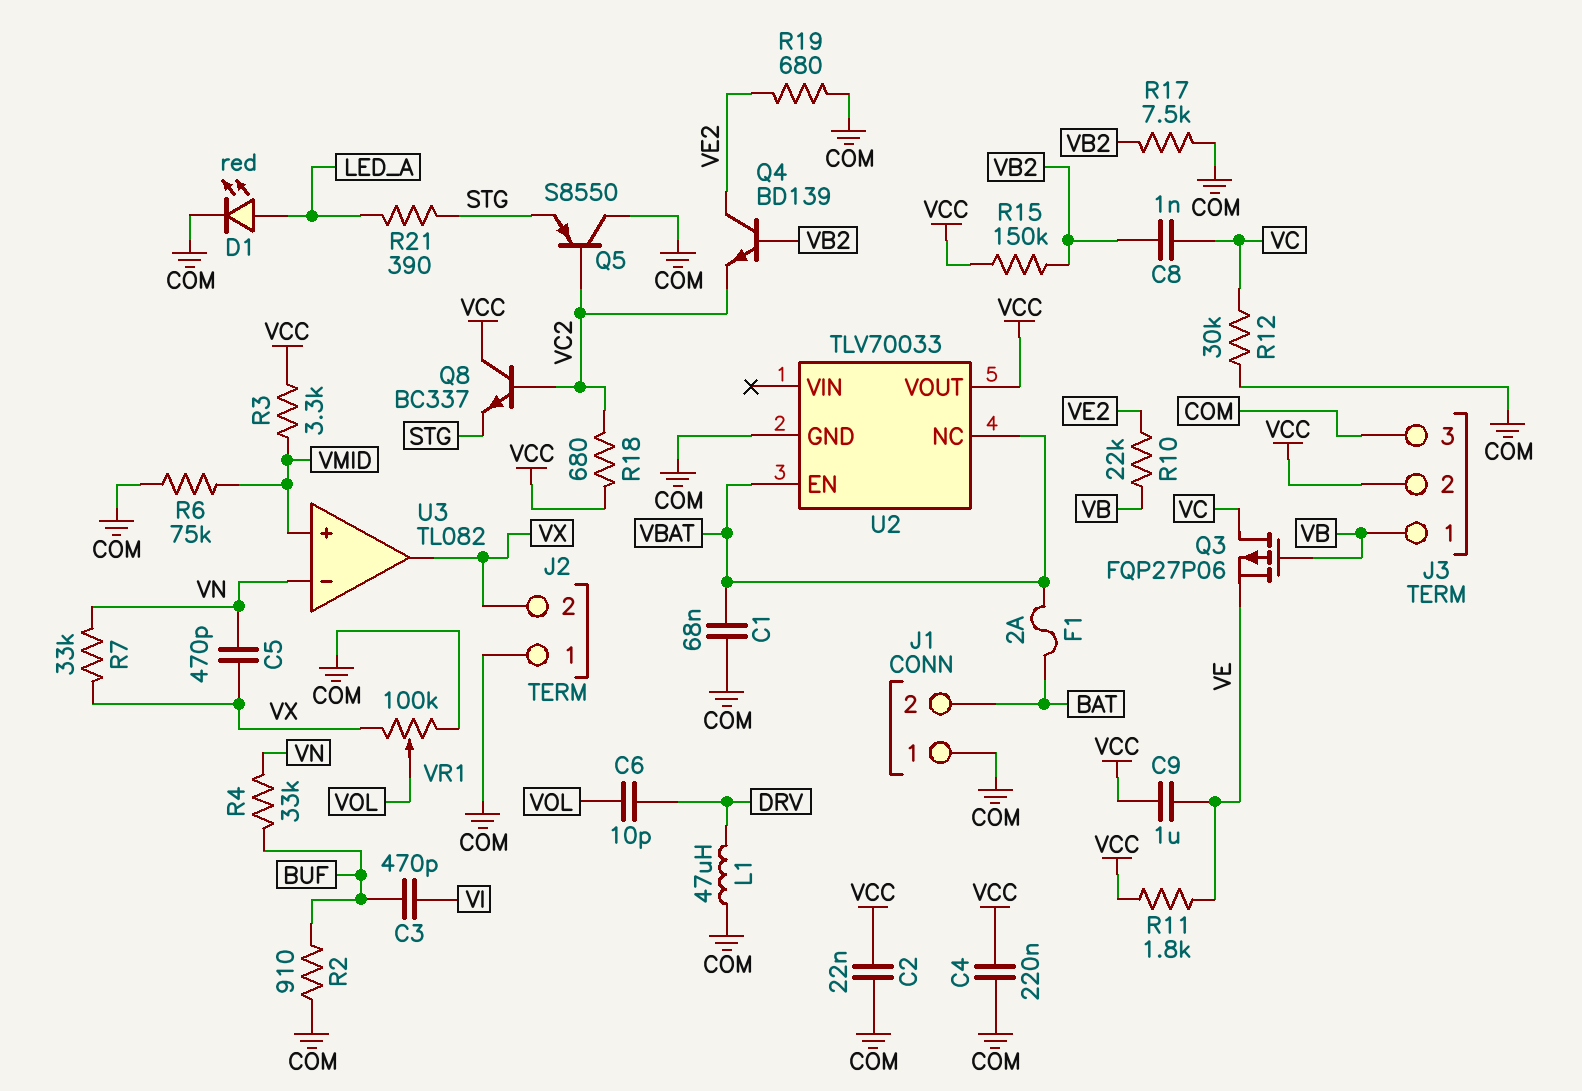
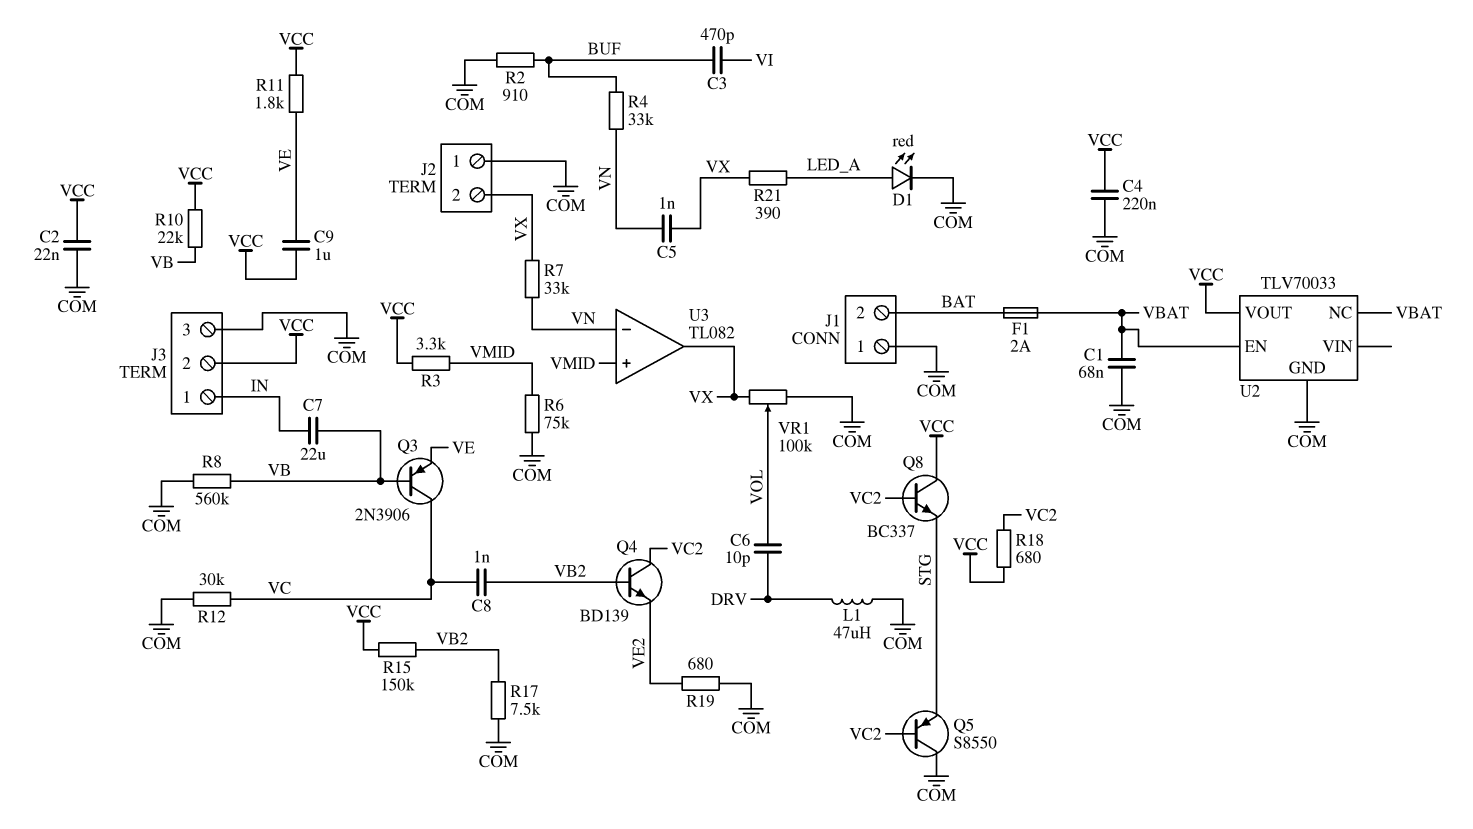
C5: 470pF (VN, VX) -> 1nF (VN, VX)
C7: none -> 22uF (IN, VB)
J3 pin 1: VB -> IN
Q3: PMOS FQP27P06 (G VB, D VC, S VE) -> PNP 2N3906 (B VB, C VC, E VE)
Q4: NPN BD139 (B VB2, C VE2, E VC2) -> NPN BD139 (B VB2, C VC2, E VE2)
R8: none -> 560k (COM, VB)
R10: 22k (VB, VE2) -> 22k (VB, VCC)
R21: 390 (LED_A, STG) -> 390 (LED_A, VX)

